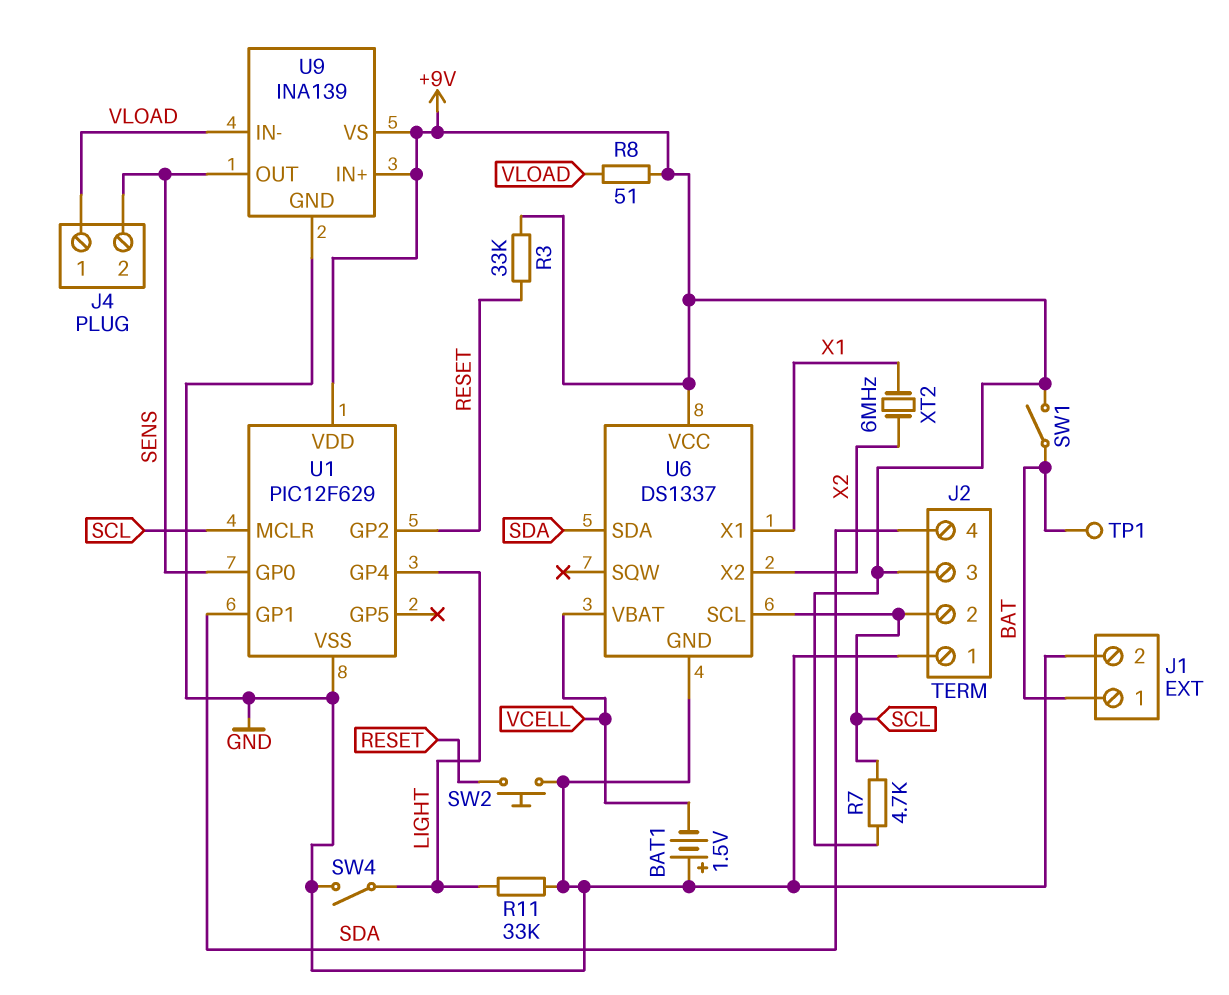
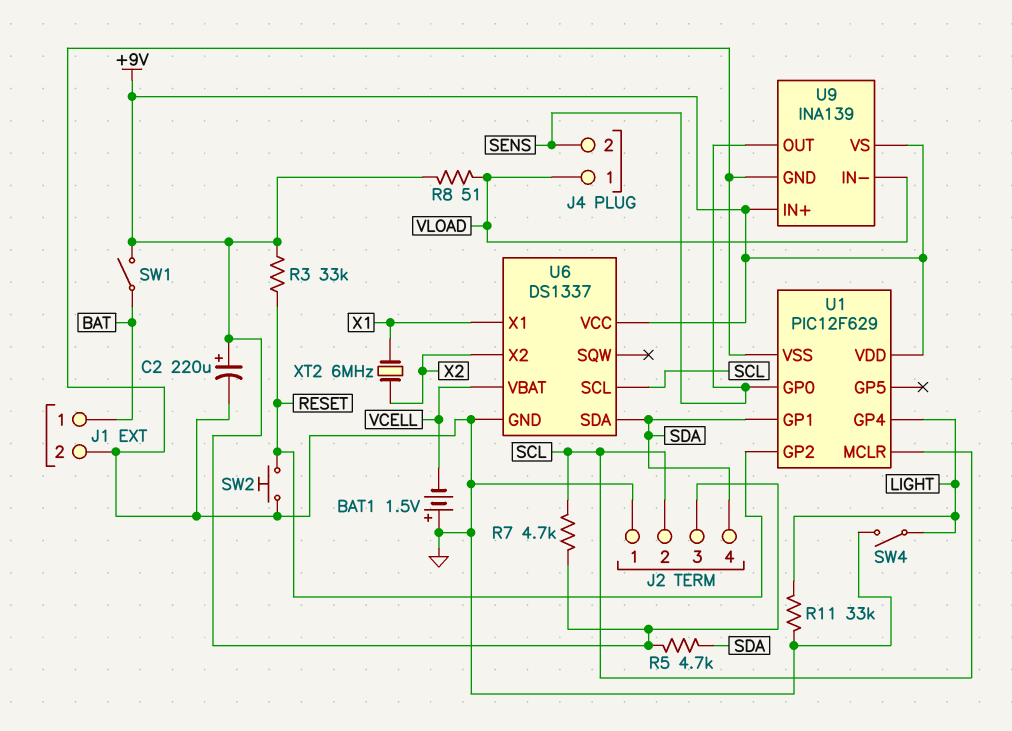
C2: none -> 220uF (plus +9V, minus GND)
R5: none -> 4.7k (+9V, SDA)
TP1: test point (BAT) -> none

